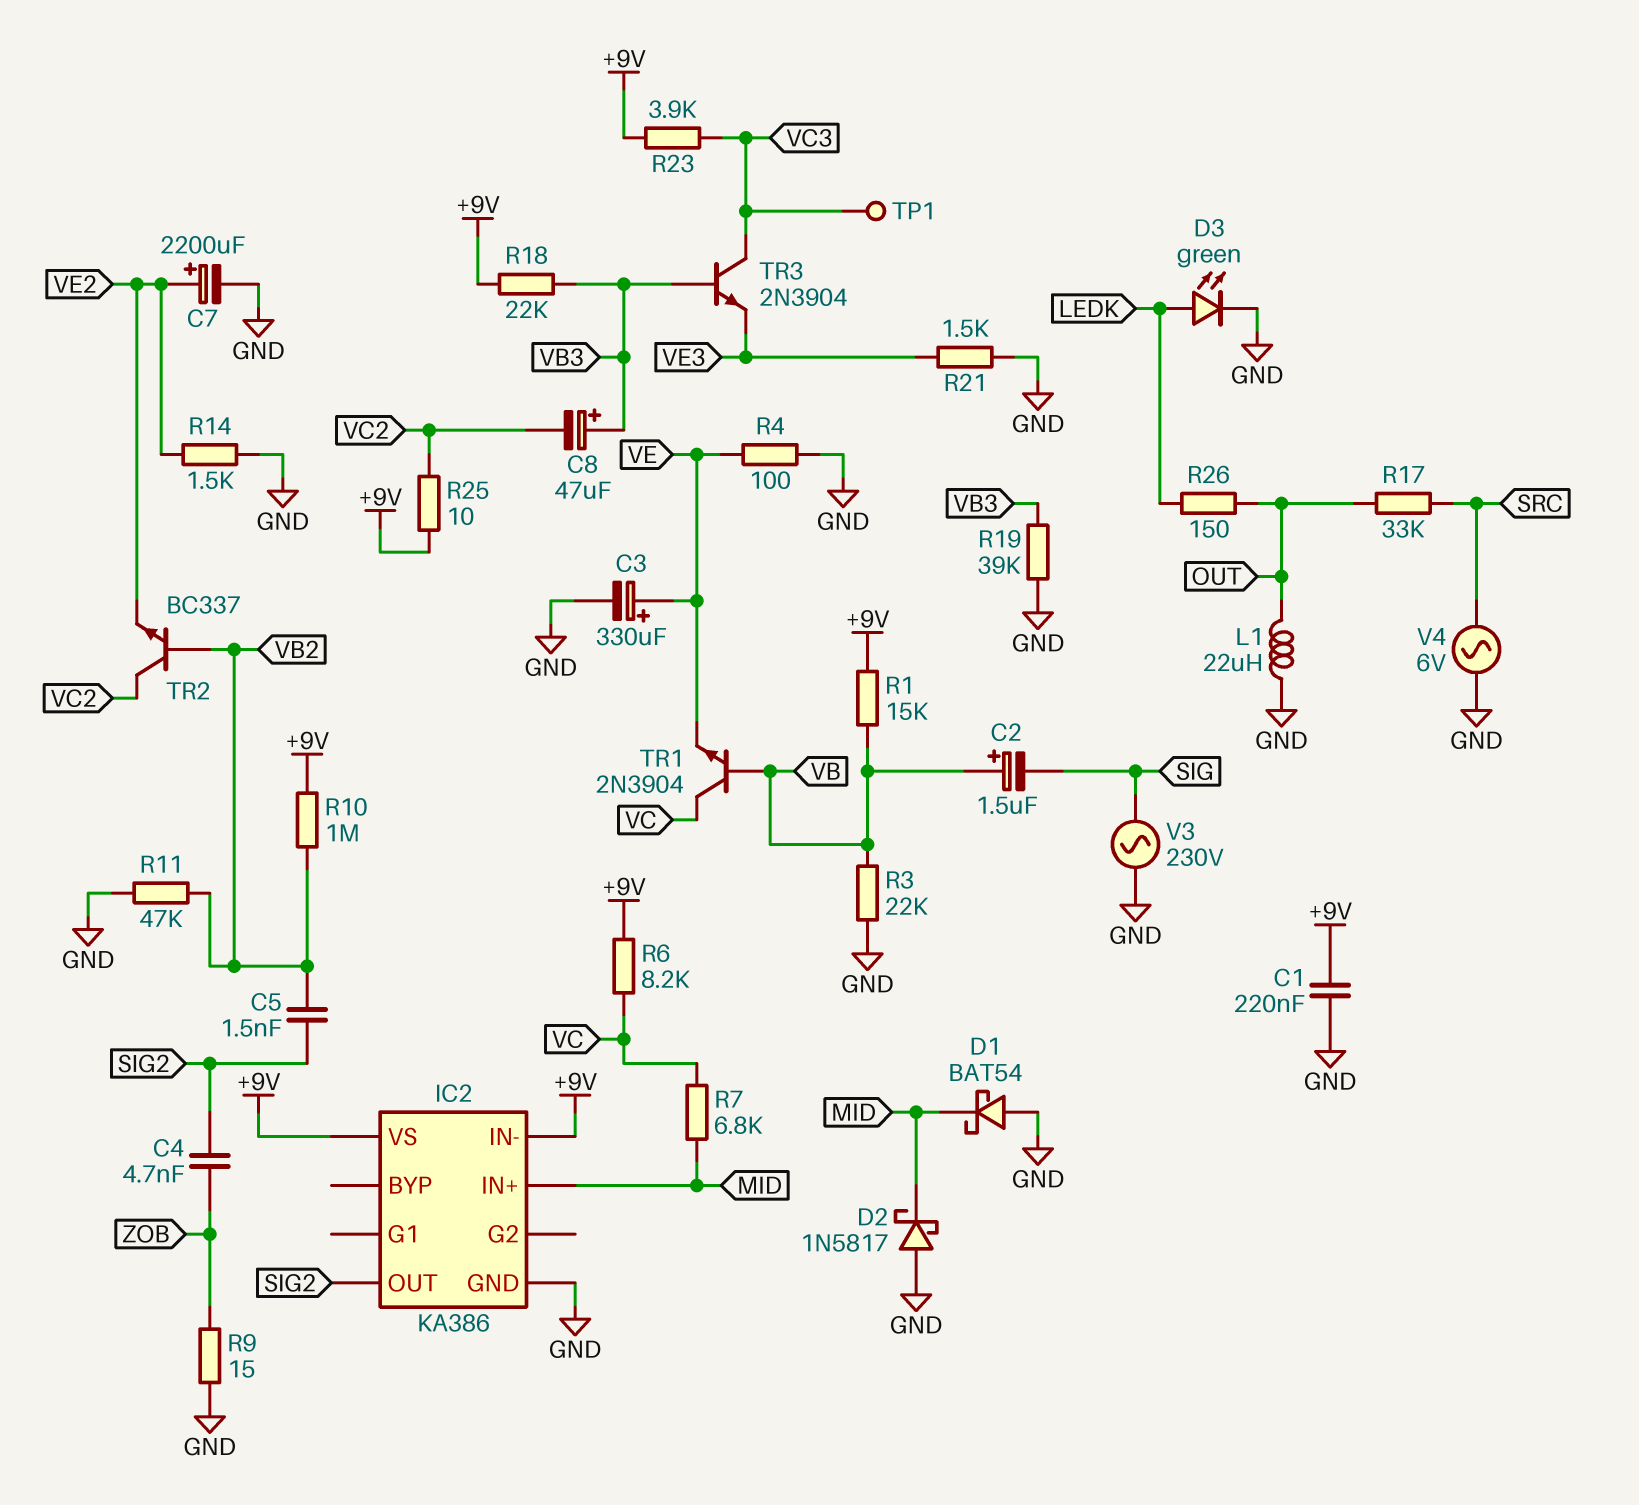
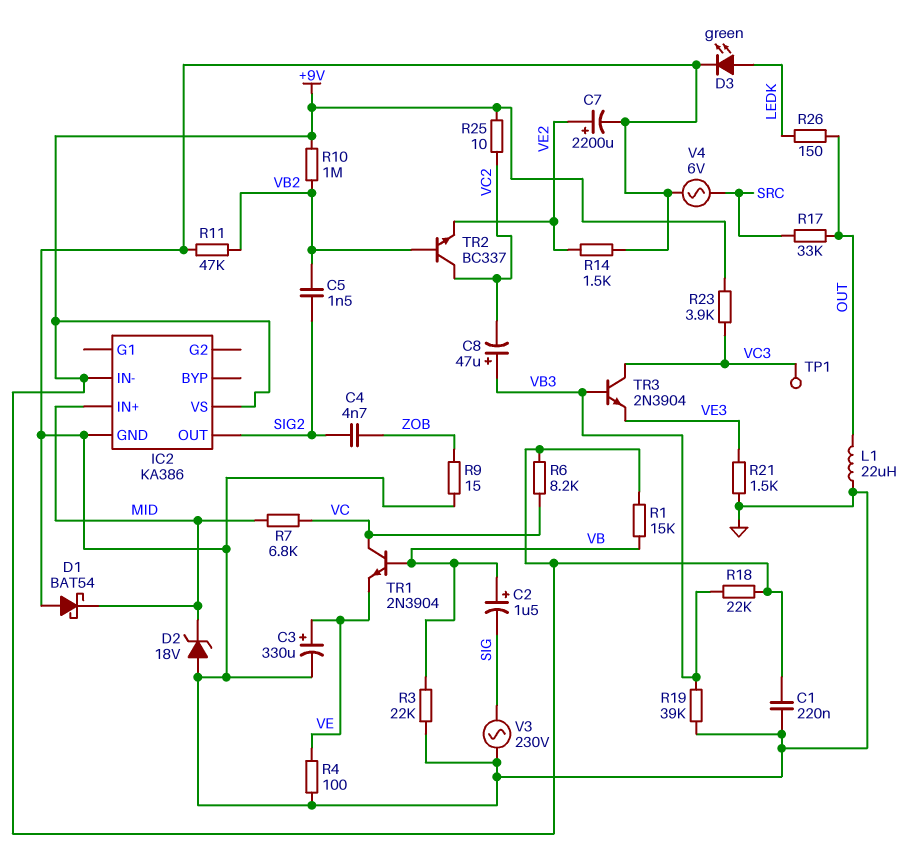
D2: schottky 1N5817 (A GND, K MID) -> zener 18V (A GND, K MID)

